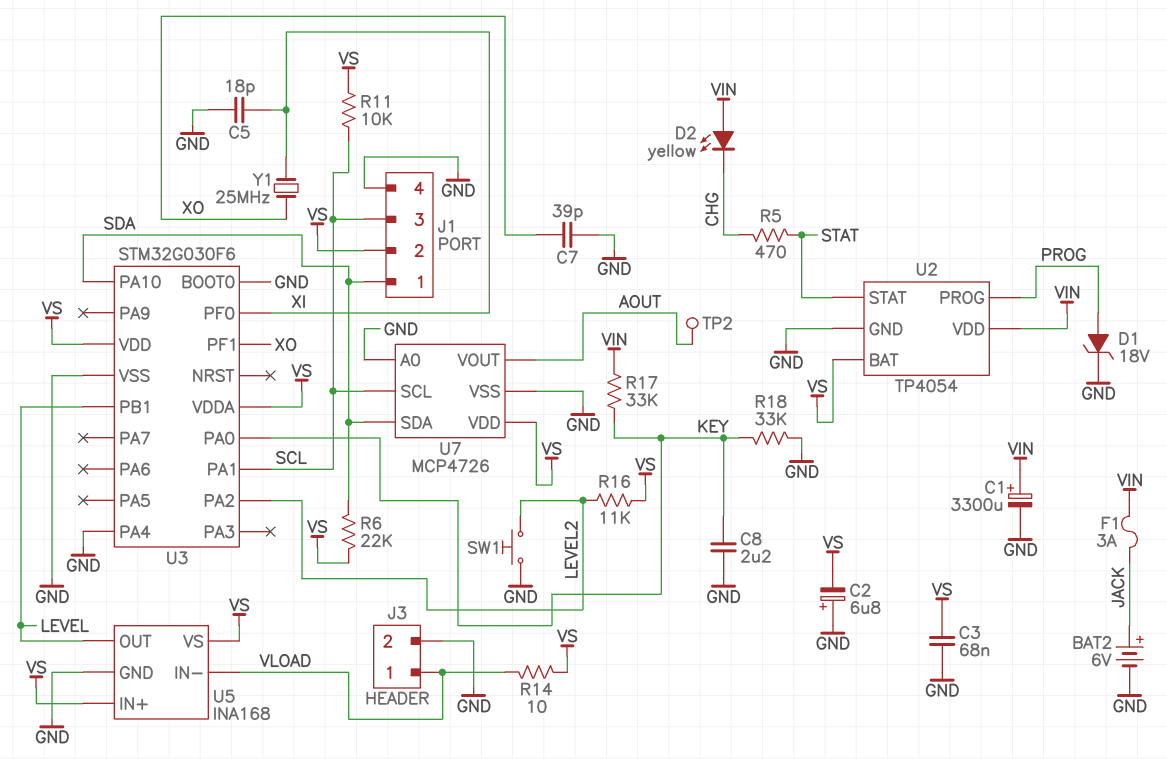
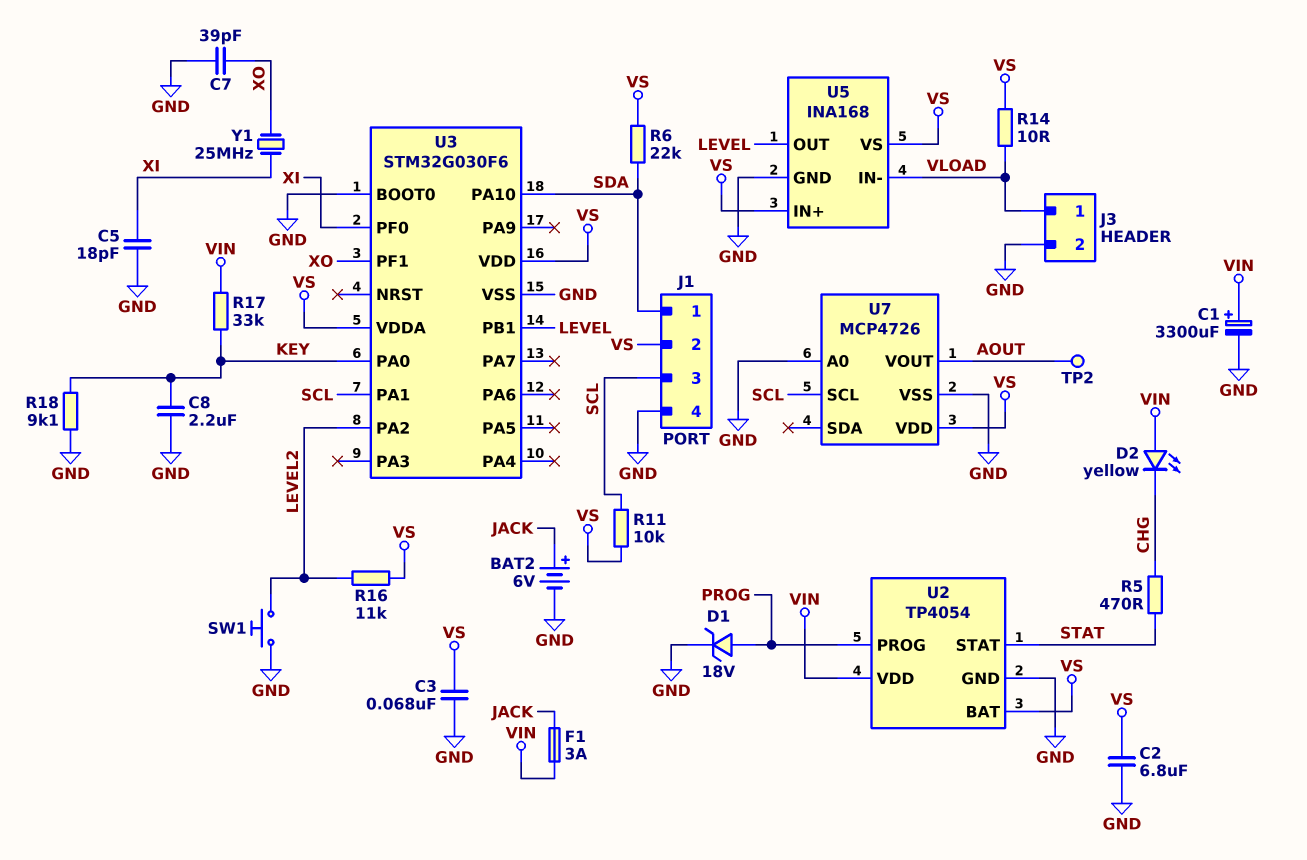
C2: 6.8uF (plus GND, minus VS) -> 6.8uF (GND, VS)
R18: 33k (GND, KEY) -> 9.1k (GND, KEY)
U3 pin PA4: GND -> none
U7 pin SDA: SDA -> none

